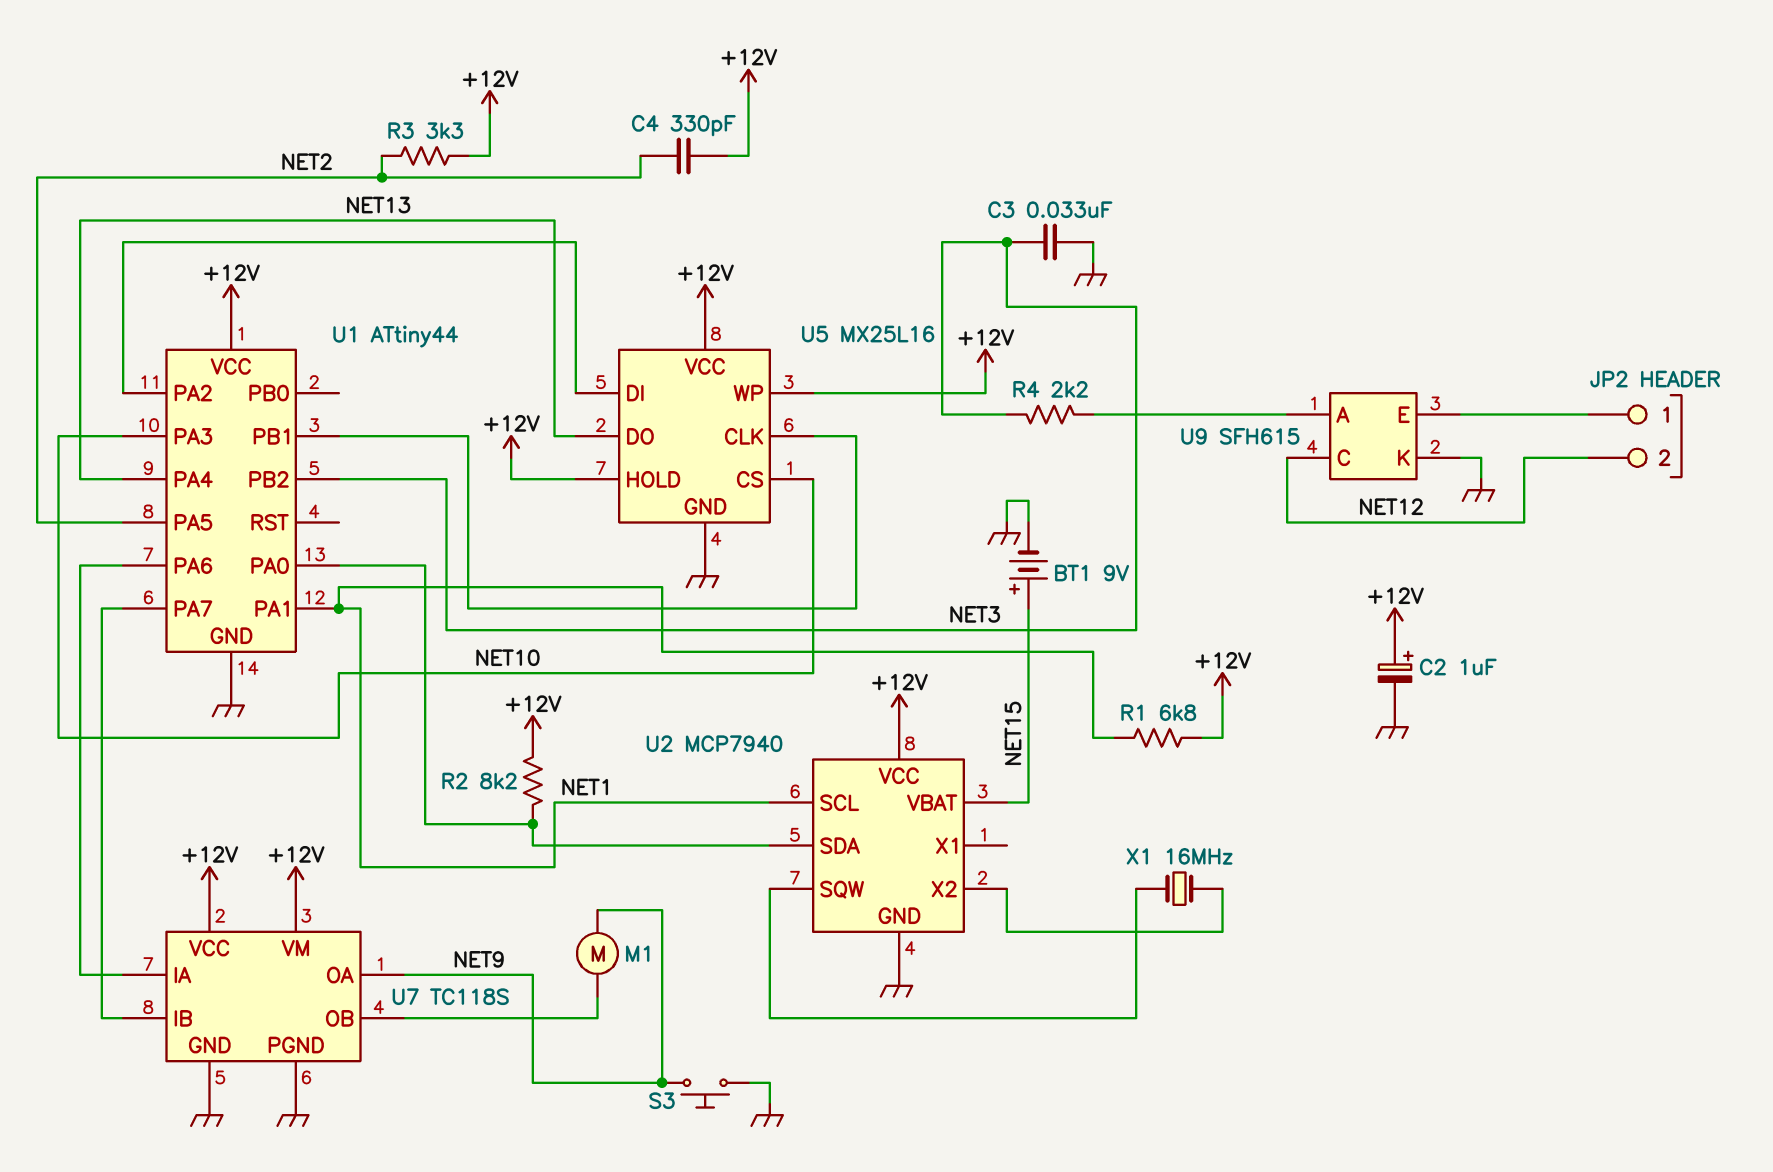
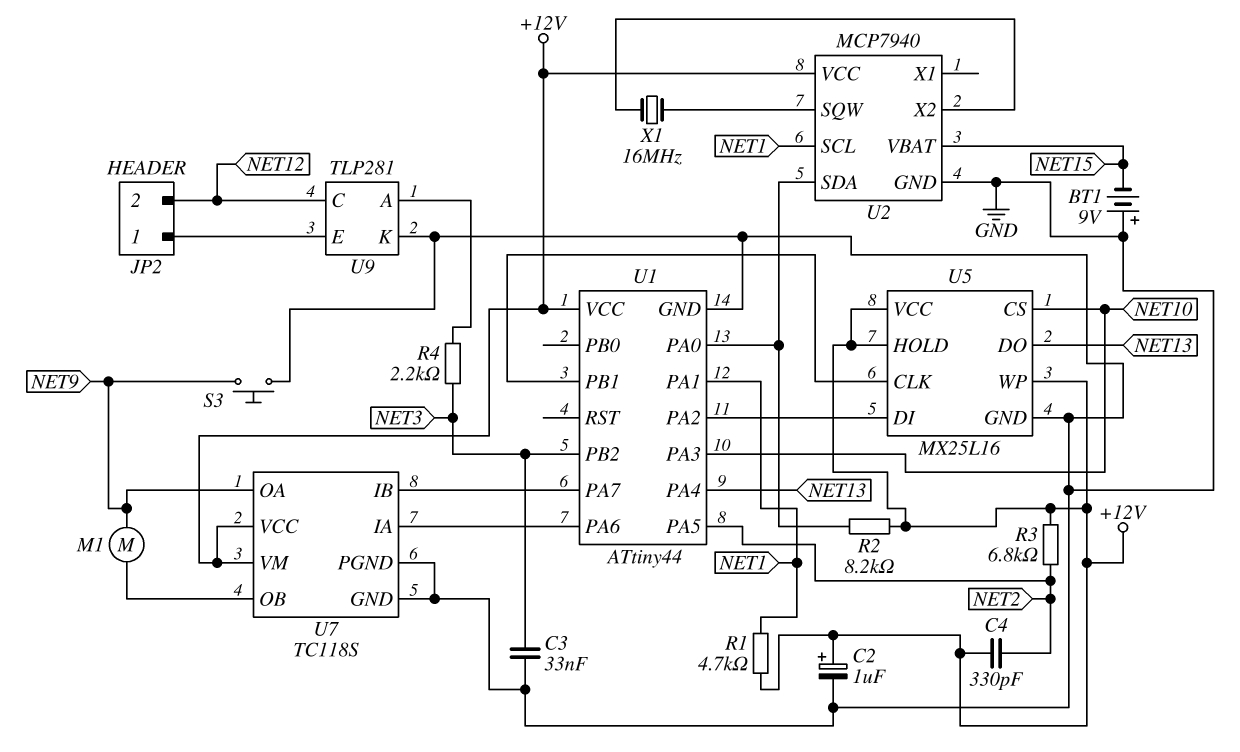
BT1: 9V (plus NET15, minus GND) -> 9V (plus GND, minus NET15)
R1: 6.8k (+12V, NET1) -> 4.7k (+12V, NET1)
R3: 3.3k (+12V, NET2) -> 6.8k (+12V, NET2)
U9: SFH615 -> TLP281

